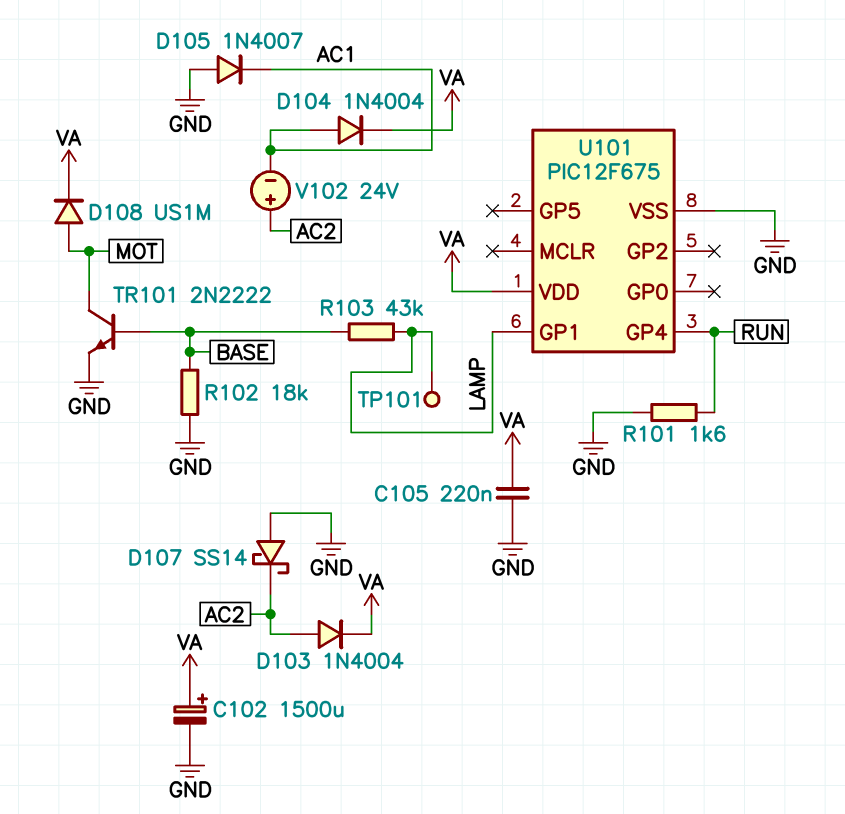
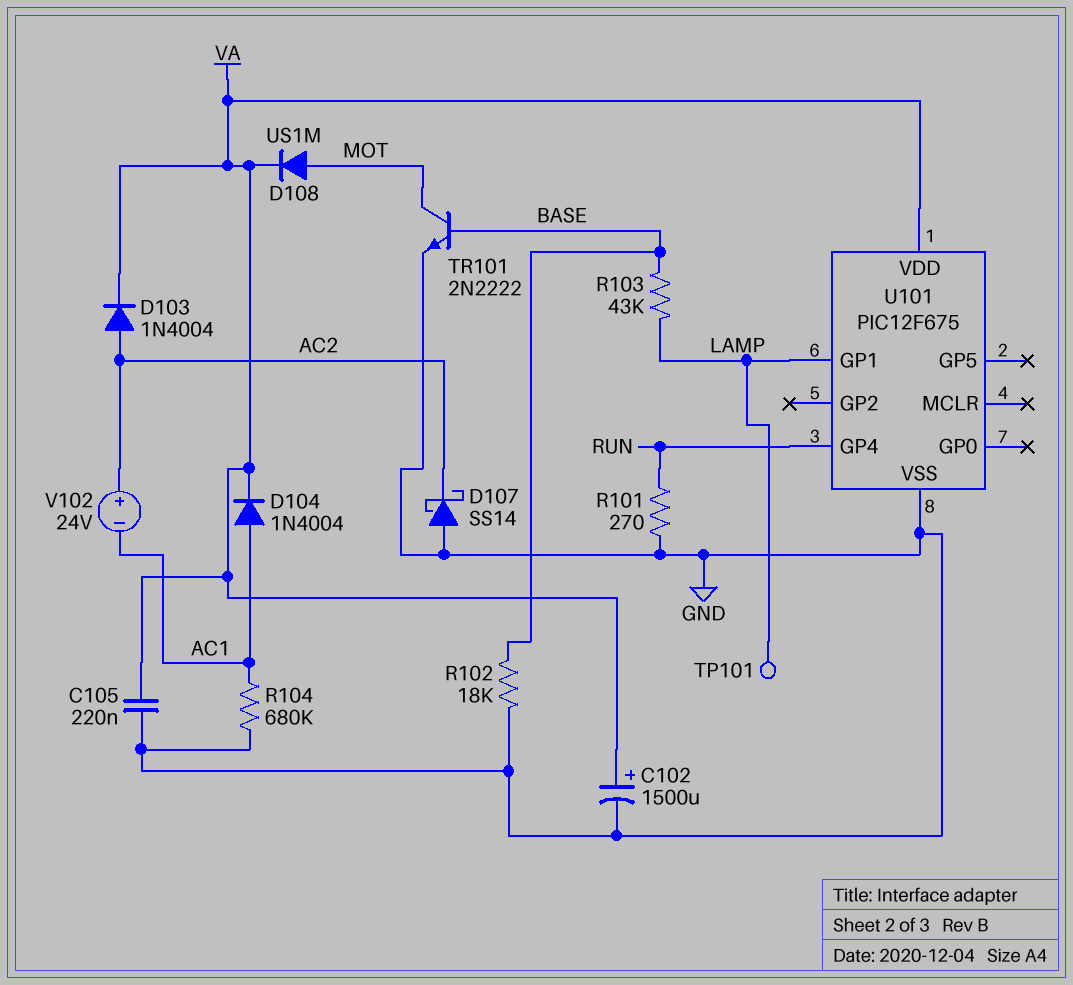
D105: diode 1N4007 (A GND, K AC1) -> none
R101: 1.6k (GND, RUN) -> 270 (GND, RUN)
R104: none -> 680k (AC1, GND)

